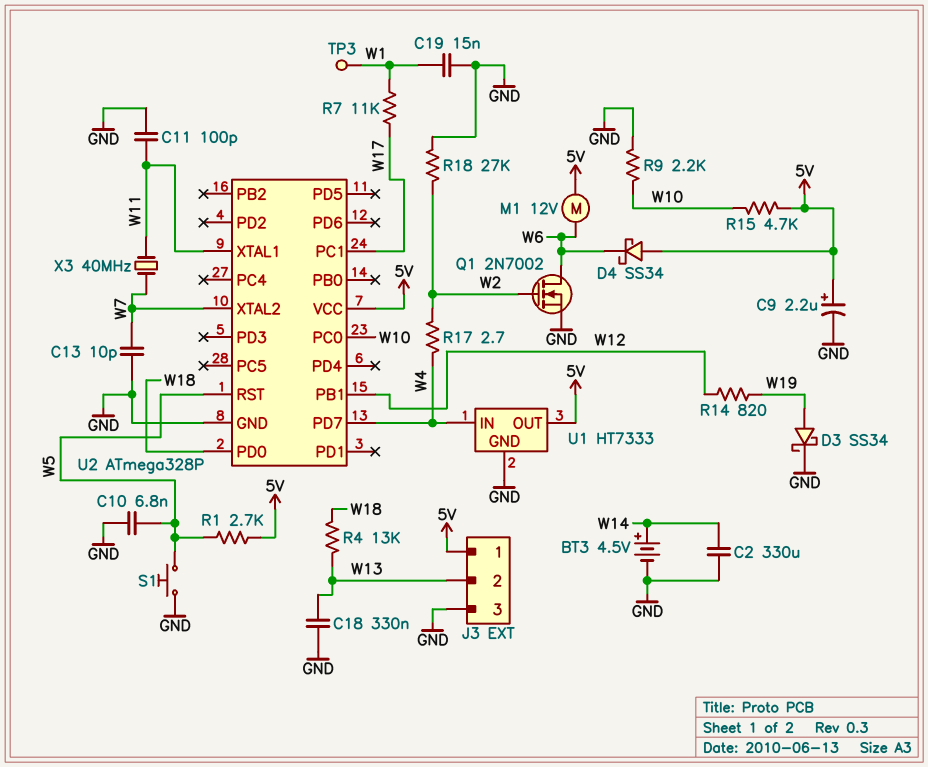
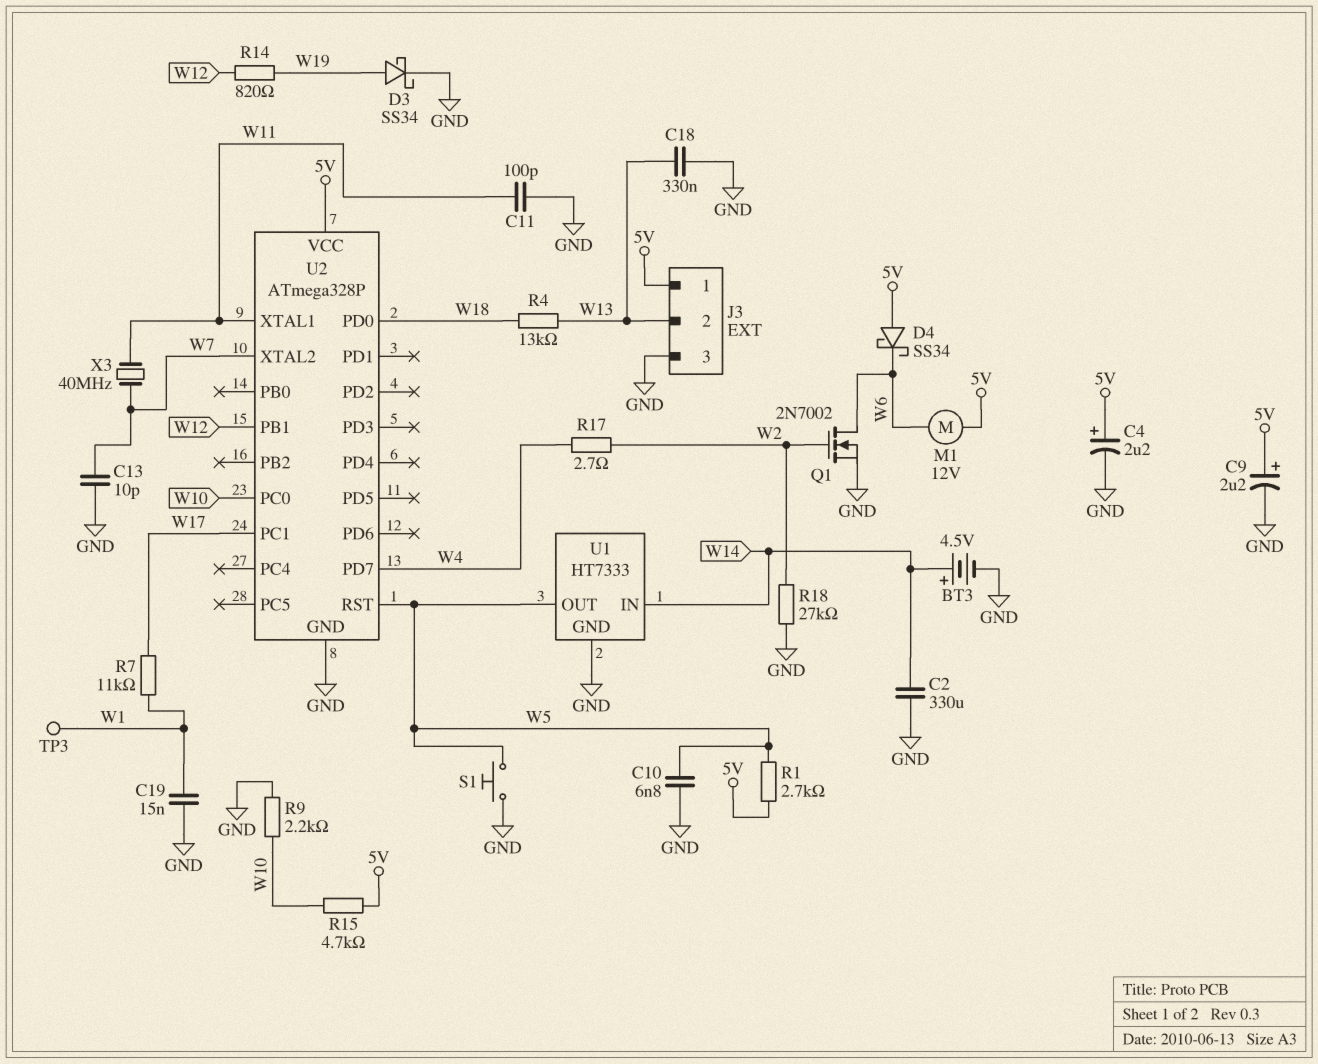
C4: none -> 2.2uF (plus 5V, minus GND)
U1 pin IN: W4 -> W14
U1 pin OUT: 5V -> W5

